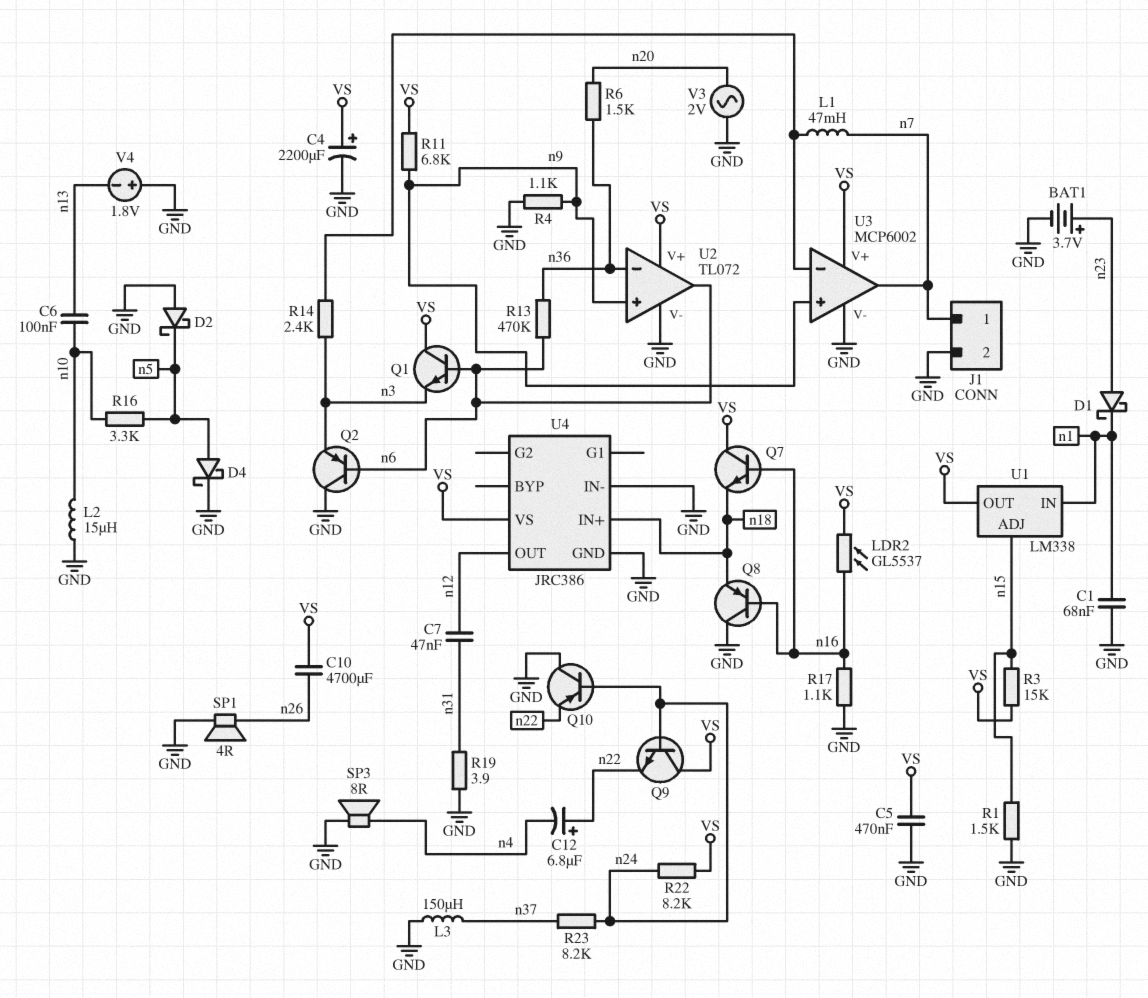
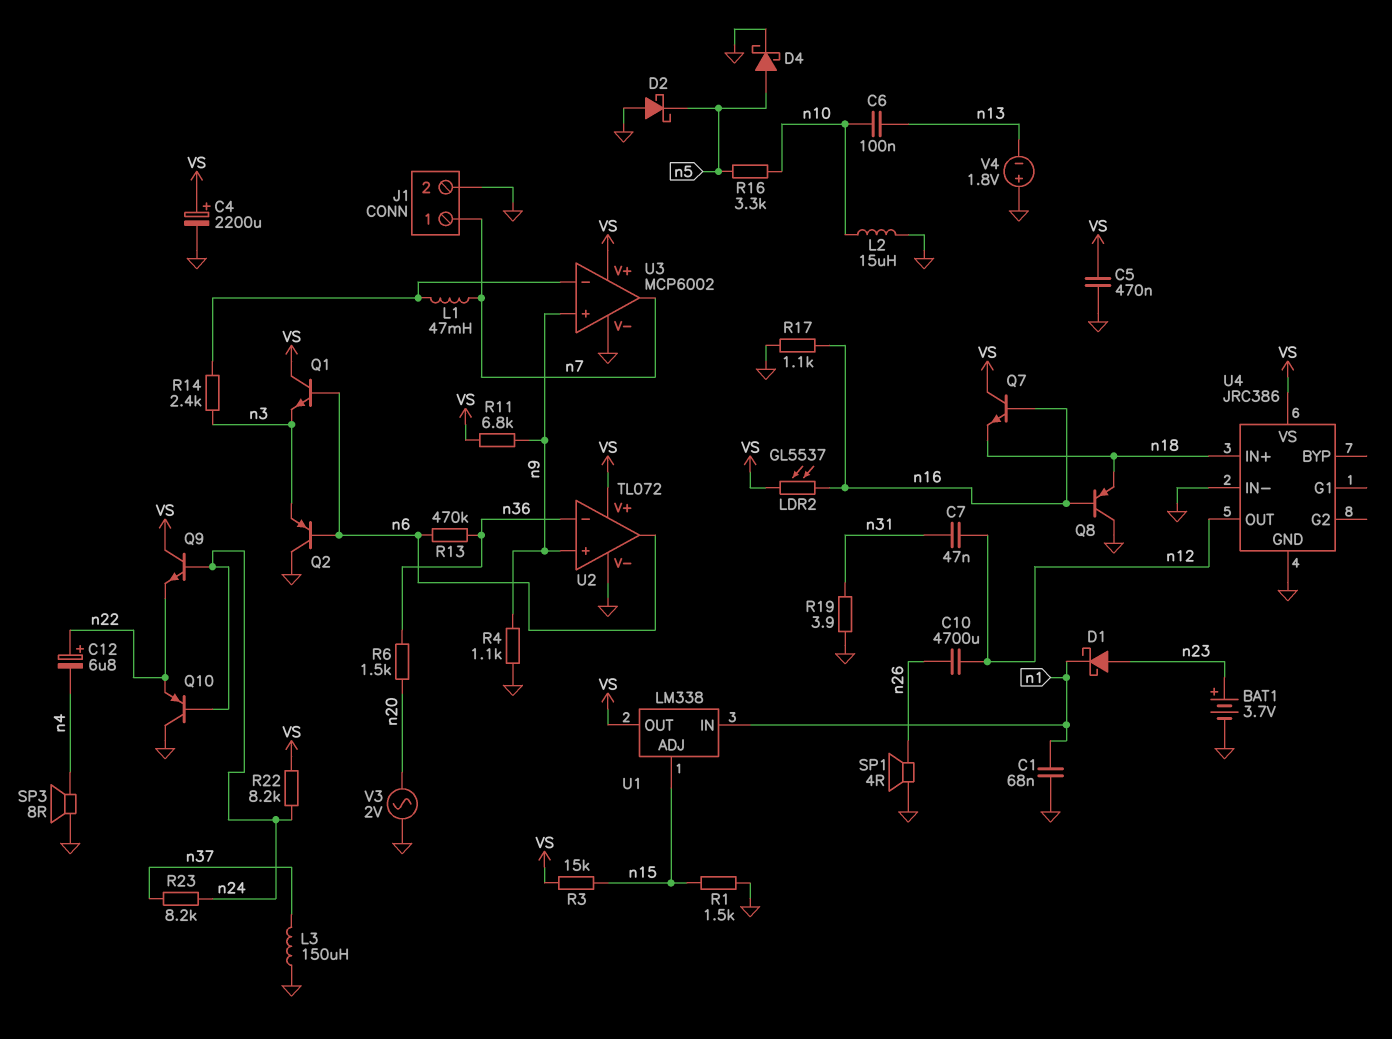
C10: 4700uF (VS, n26) -> 4700uF (n12, n26)

